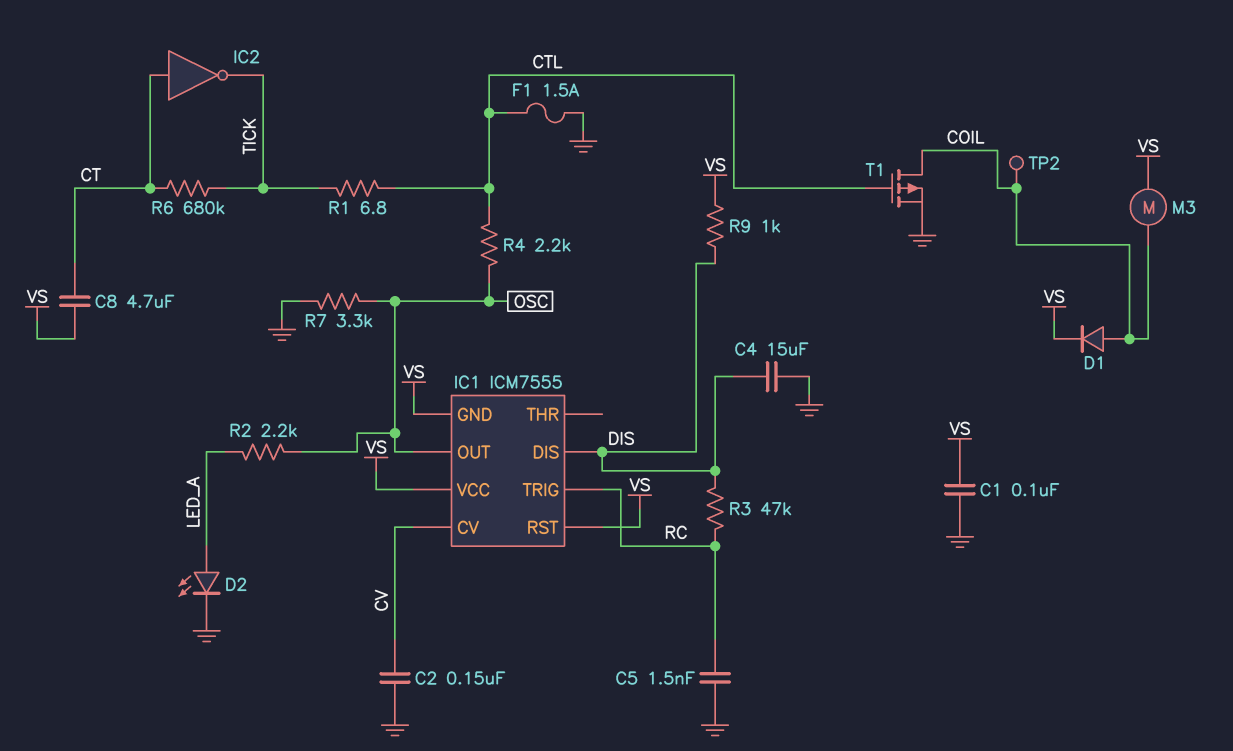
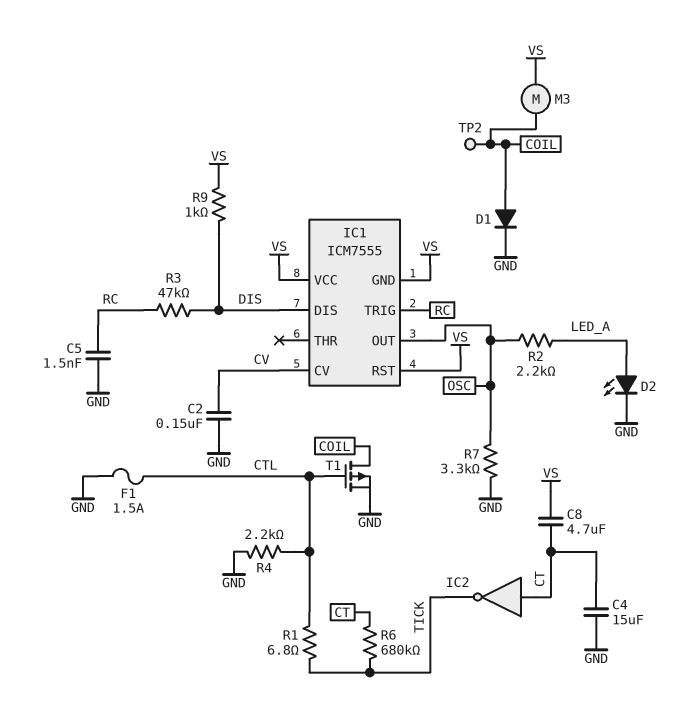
C1: 100nF (GND, VS) -> none
C4: 15uF (DIS, GND) -> 15uF (CT, GND)
D1: diode (A COIL, K VS) -> diode (A COIL, K GND)
R4: 2.2k (CTL, OSC) -> 2.2k (CTL, GND)

